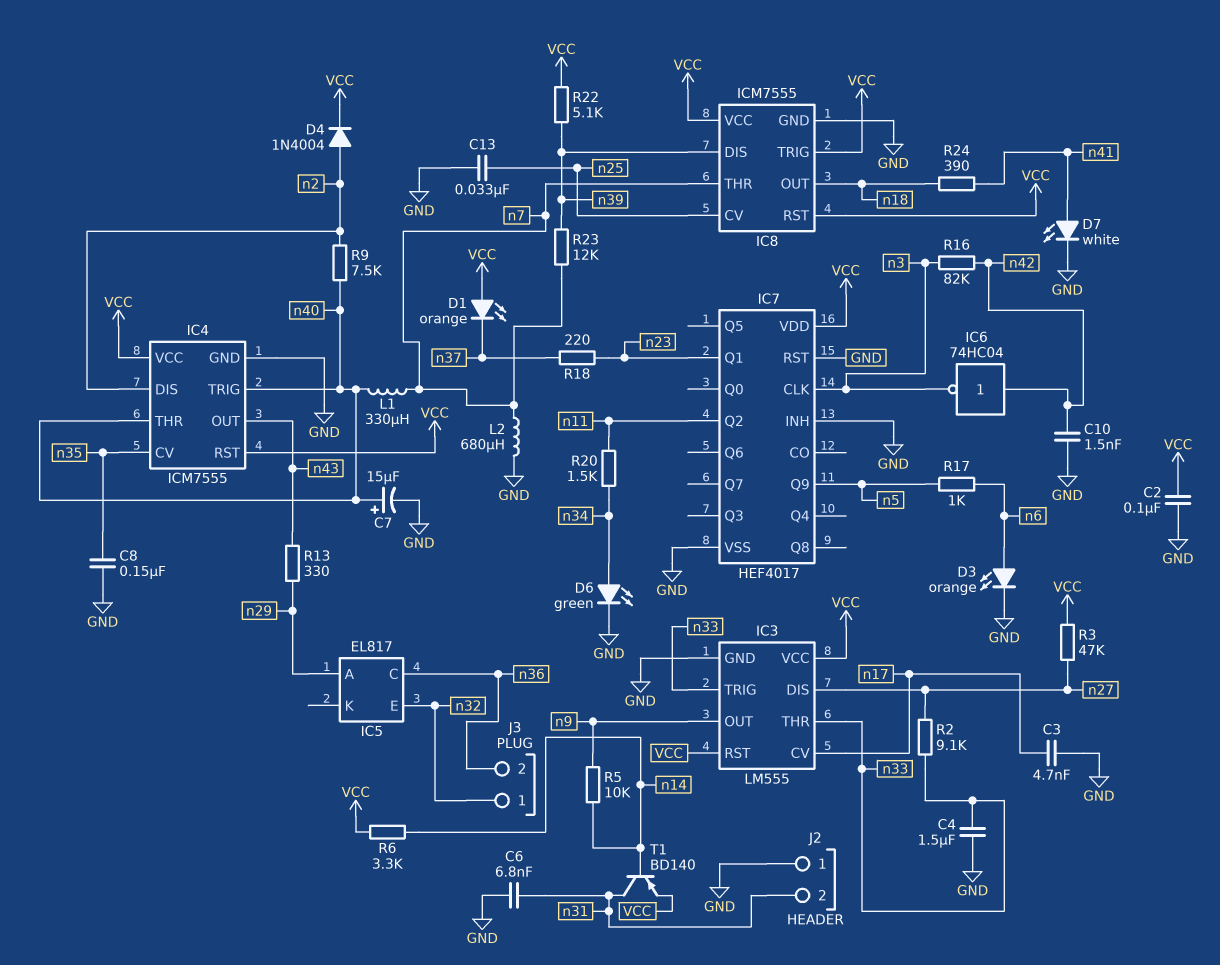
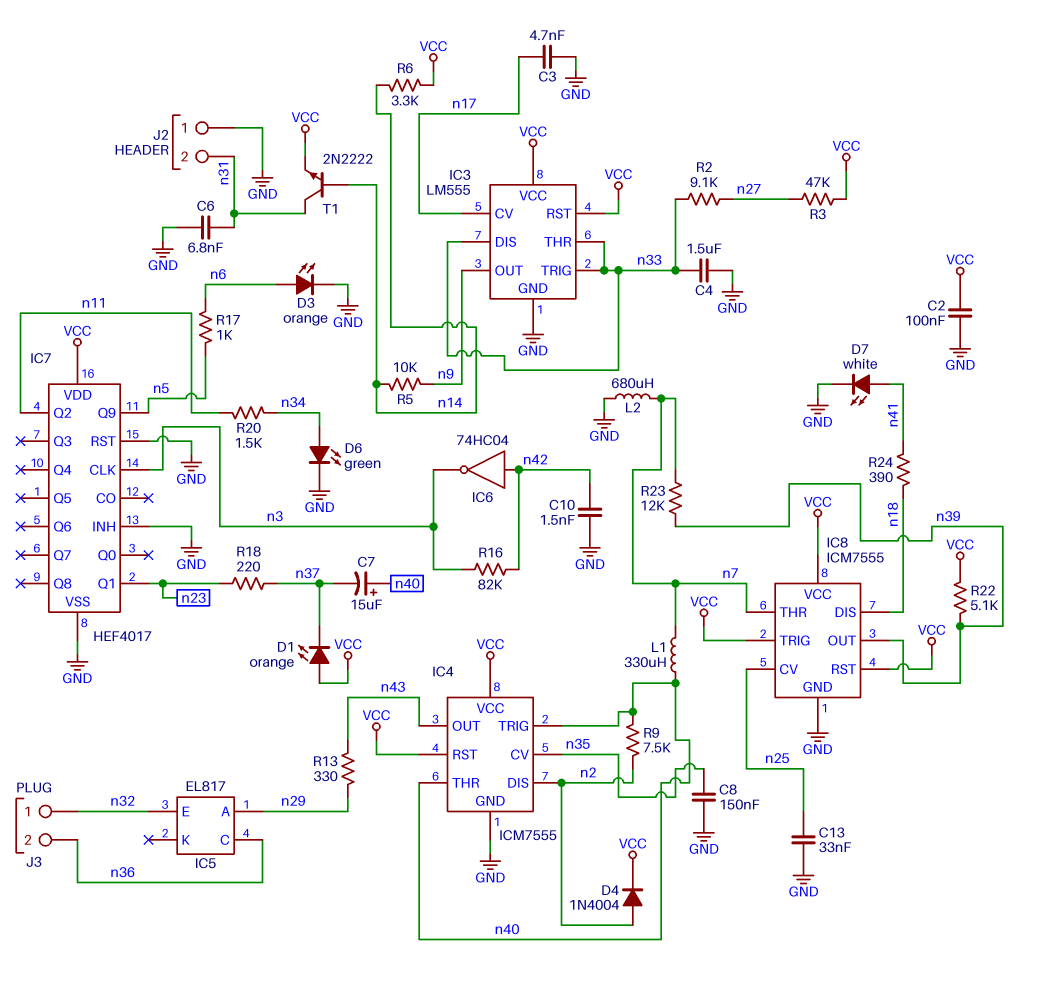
C7: 15uF (plus n40, minus GND) -> 15uF (plus n40, minus n37)
IC3 pin DIS: n27 -> n33
IC8 pin DIS: n39 -> n18
IC8 pin OUT: n18 -> n39
T1: PNP BD140 (B n14, C n31, E VCC) -> NPN 2N2222 (B n14, C n31, E VCC)

